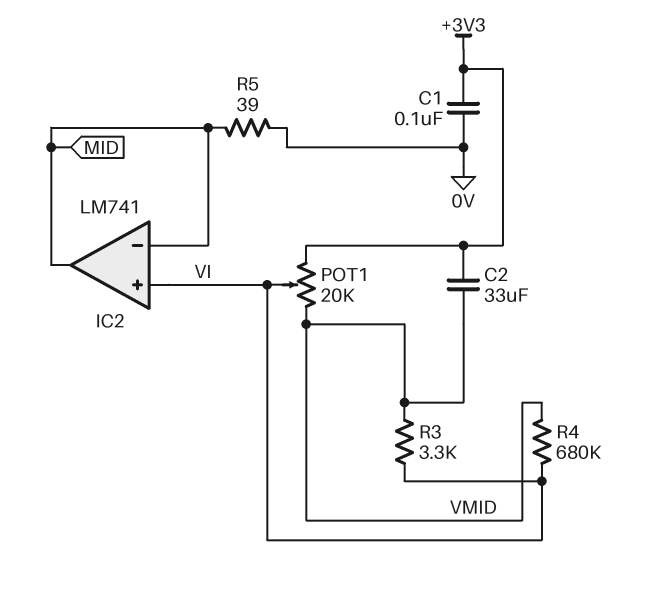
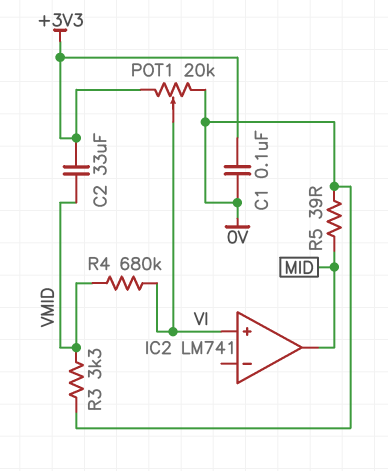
IC2 pin in-: MID -> none
POT1: 20k (+3V3, VMID, wiper VI) -> 20k (+3V3, 0V, wiper VI)
R3: 3.3k (VI, VMID) -> 3.3k (0V, VMID)

